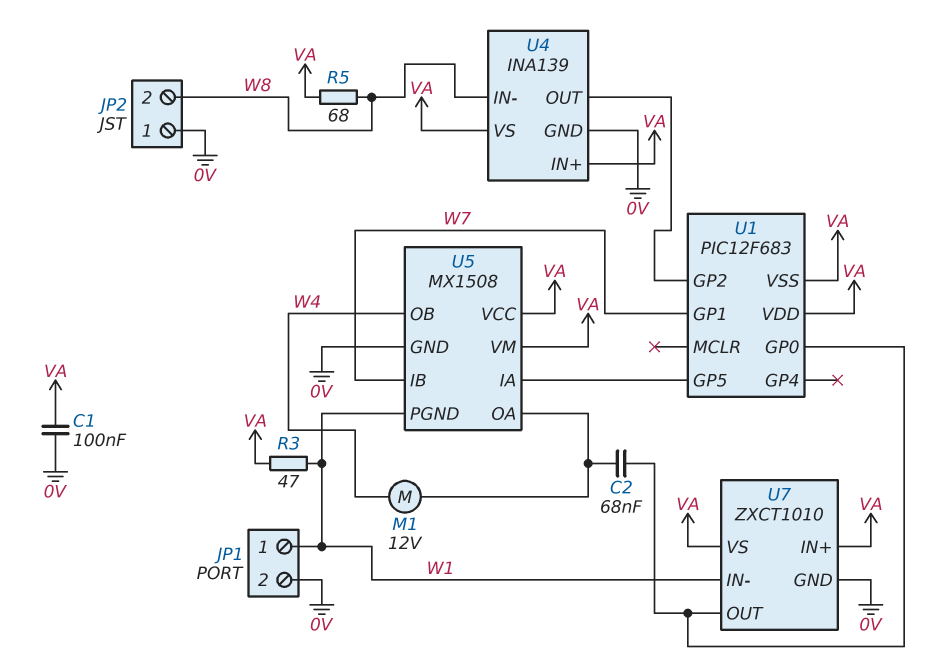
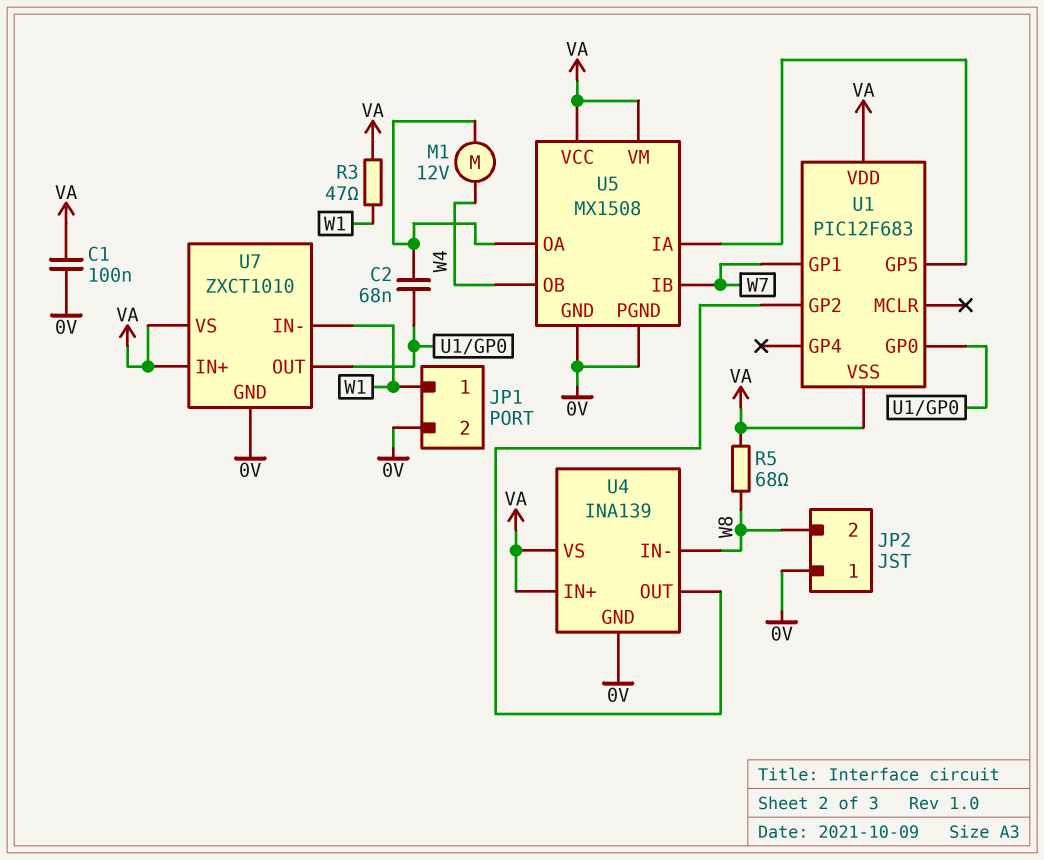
U5 pin PGND: W1 -> 0V

